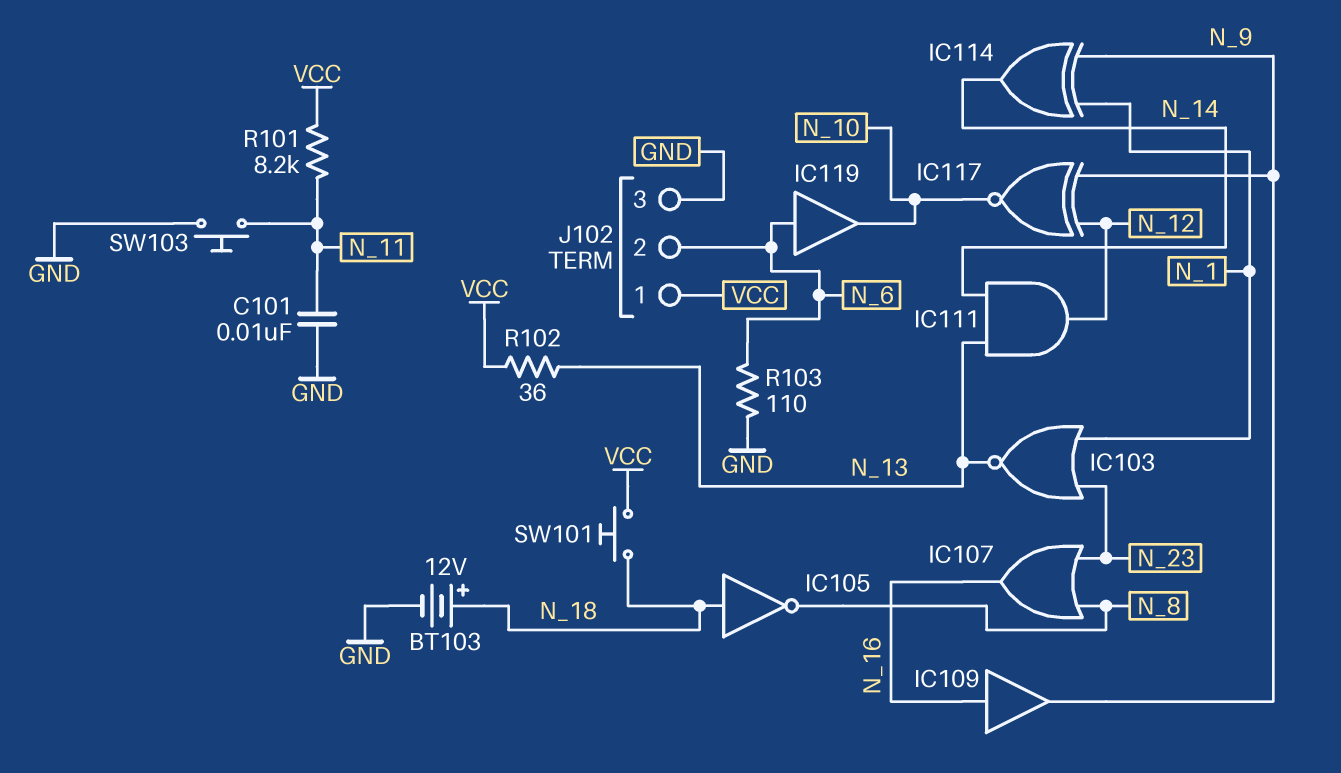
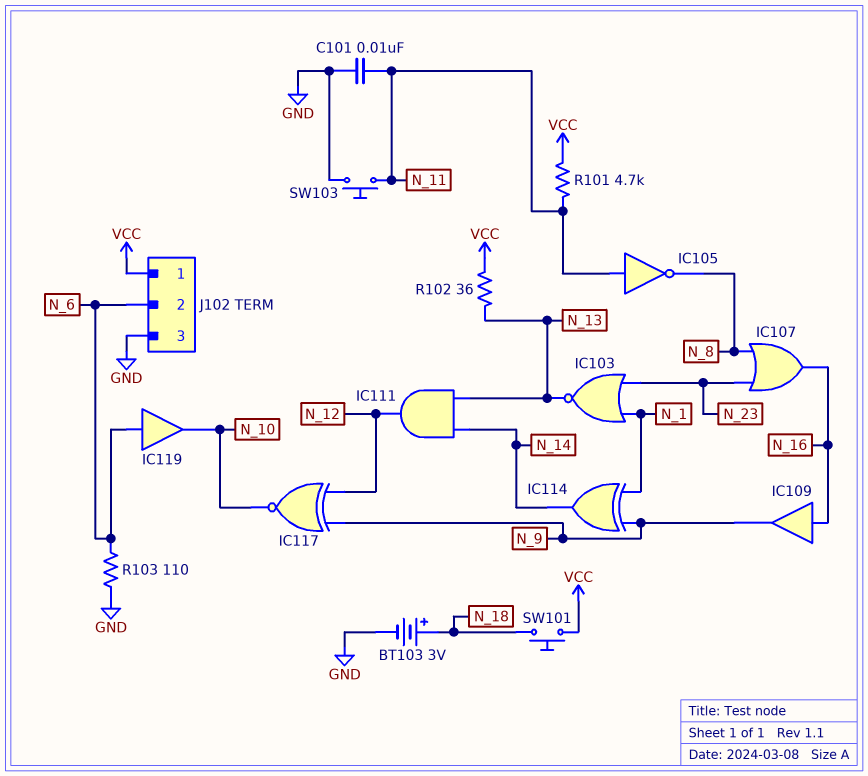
BT103: 12V (plus N_18, minus GND) -> 3V (plus N_18, minus GND)
IC105: NOT (in N_18, out N_8) -> NOT (in N_11, out N_8)
R101: 8.2k (N_11, VCC) -> 4.7k (N_11, VCC)

